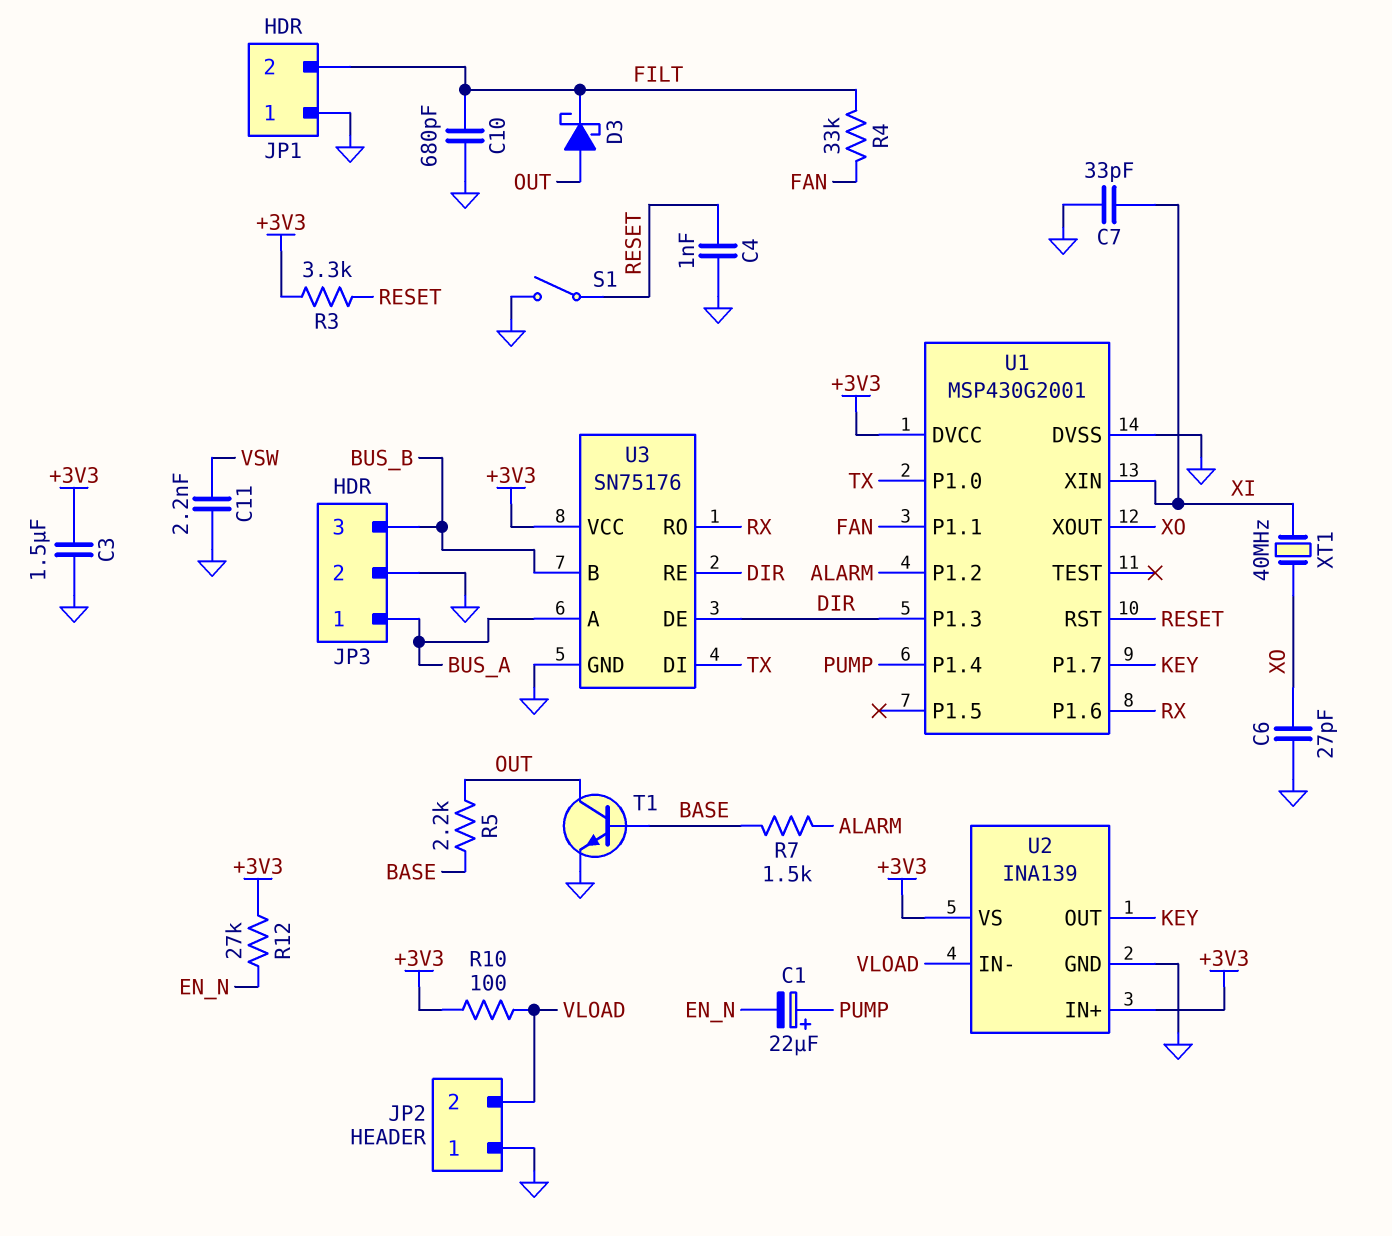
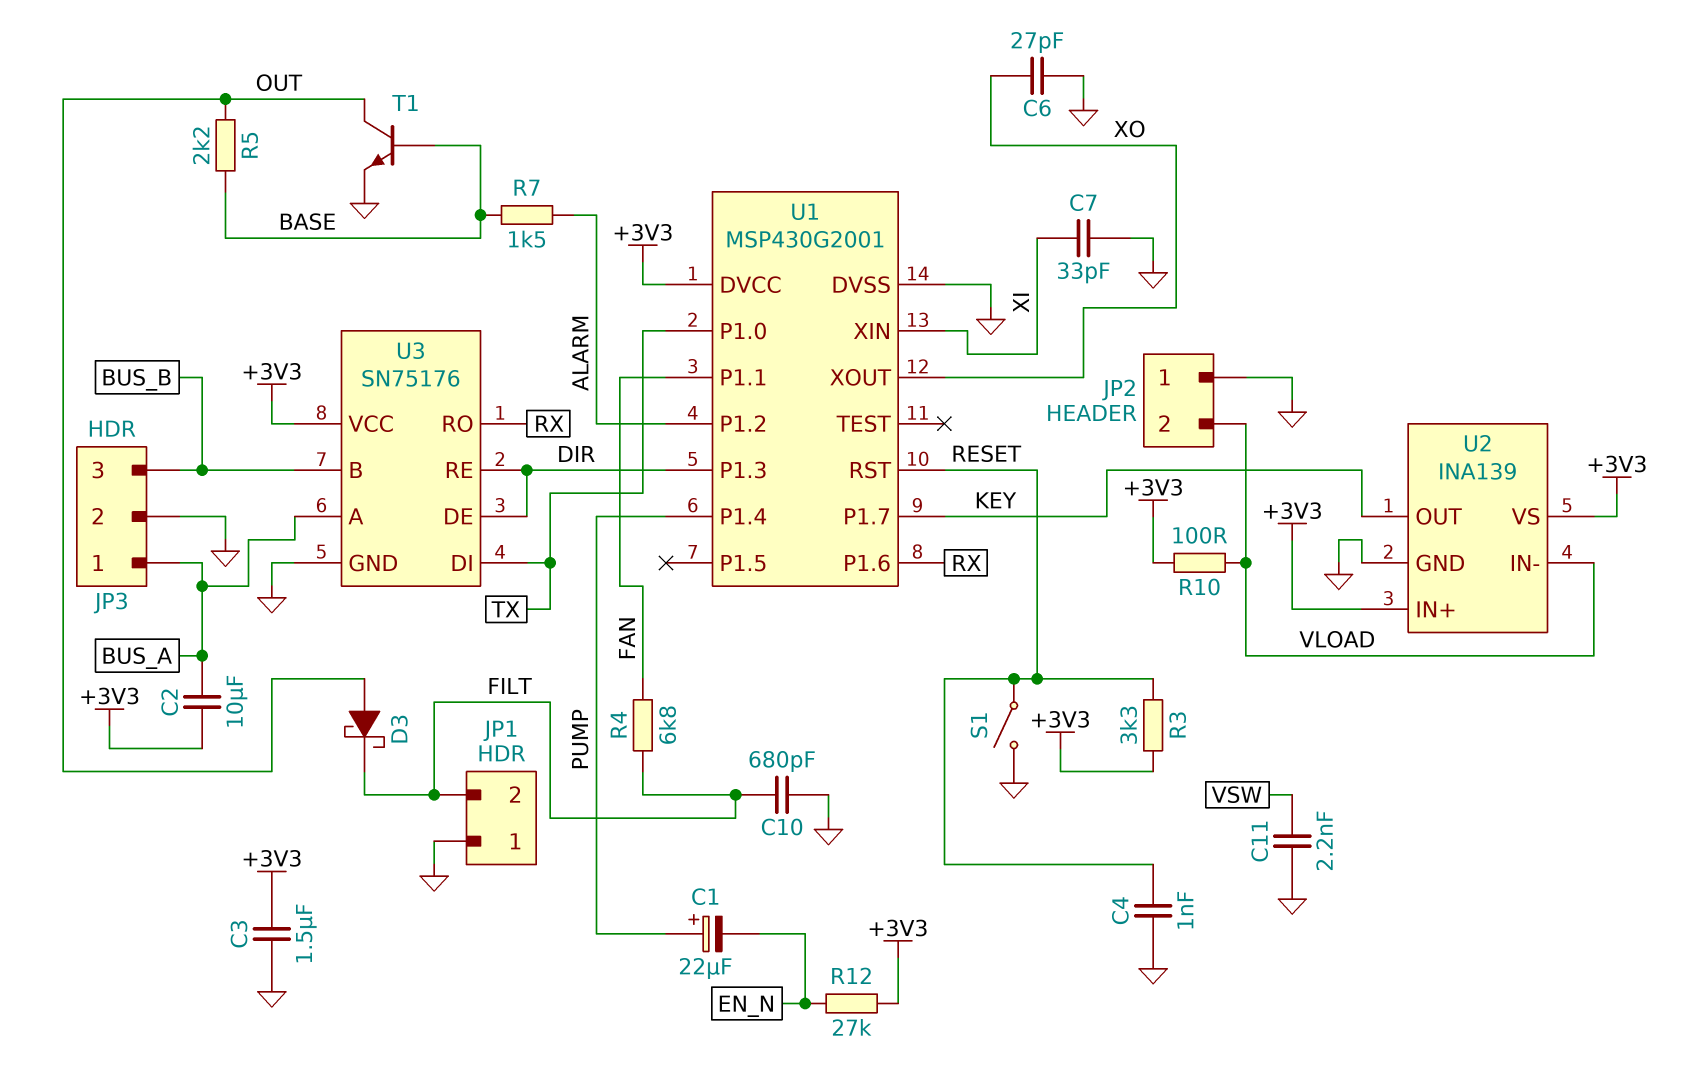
C2: none -> 10uF (+3V3, BUS_A)
R4: 33k (FAN, FILT) -> 6.8k (FAN, FILT)
XT1: 40MHz (XI, XO) -> none

